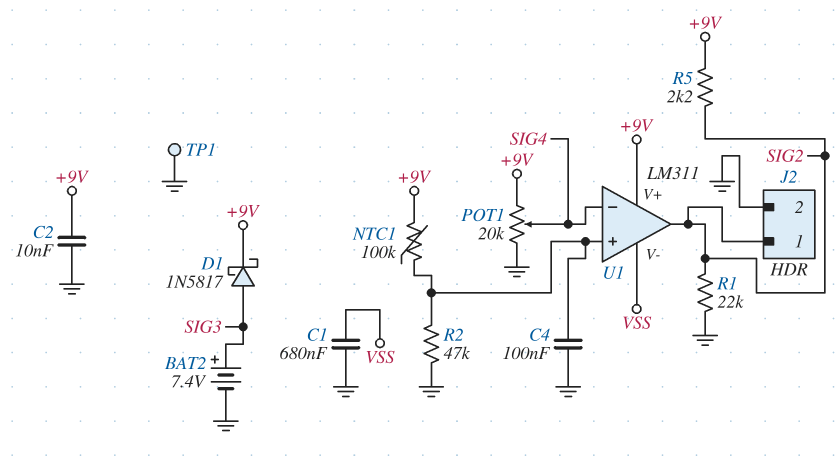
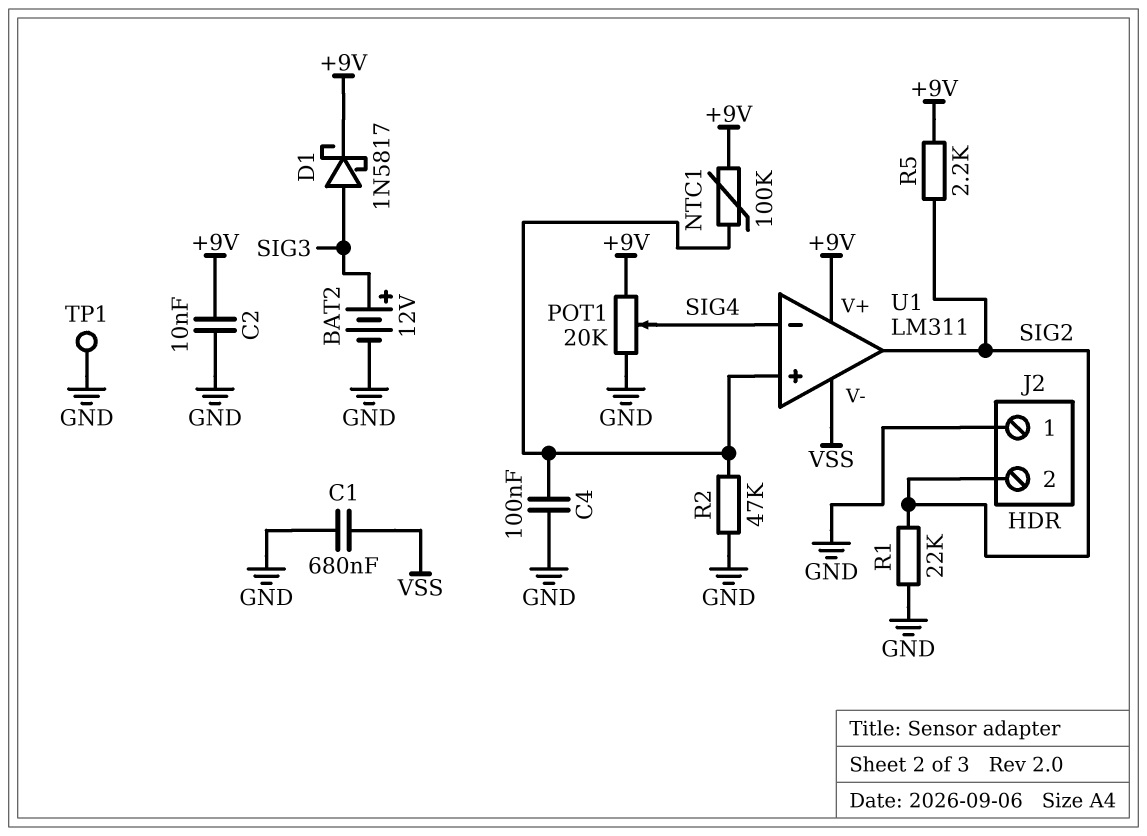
BAT2: 7.4V (plus SIG3, minus GND) -> 12V (plus SIG3, minus GND)
J2 pin 1: SIG2 -> GND
J2 pin 2: GND -> SIG2

